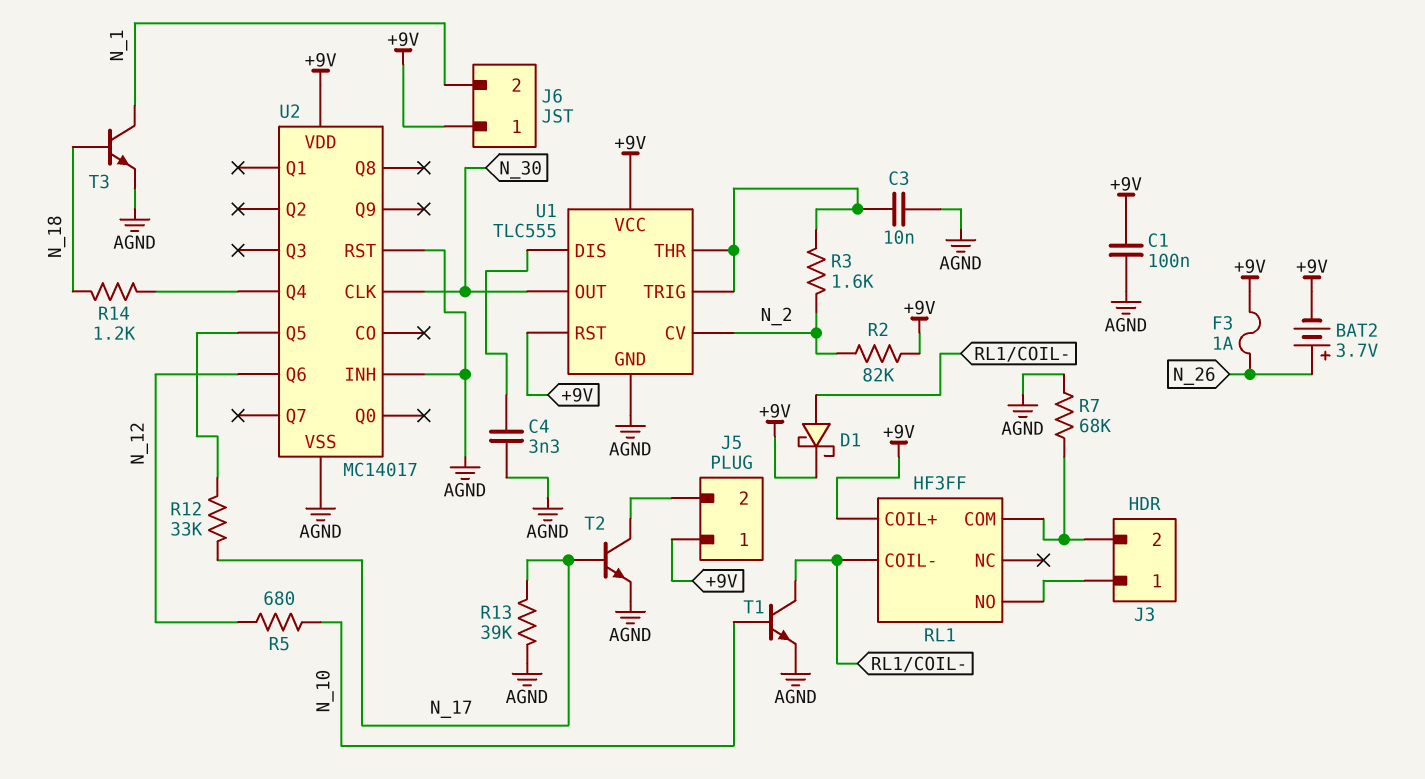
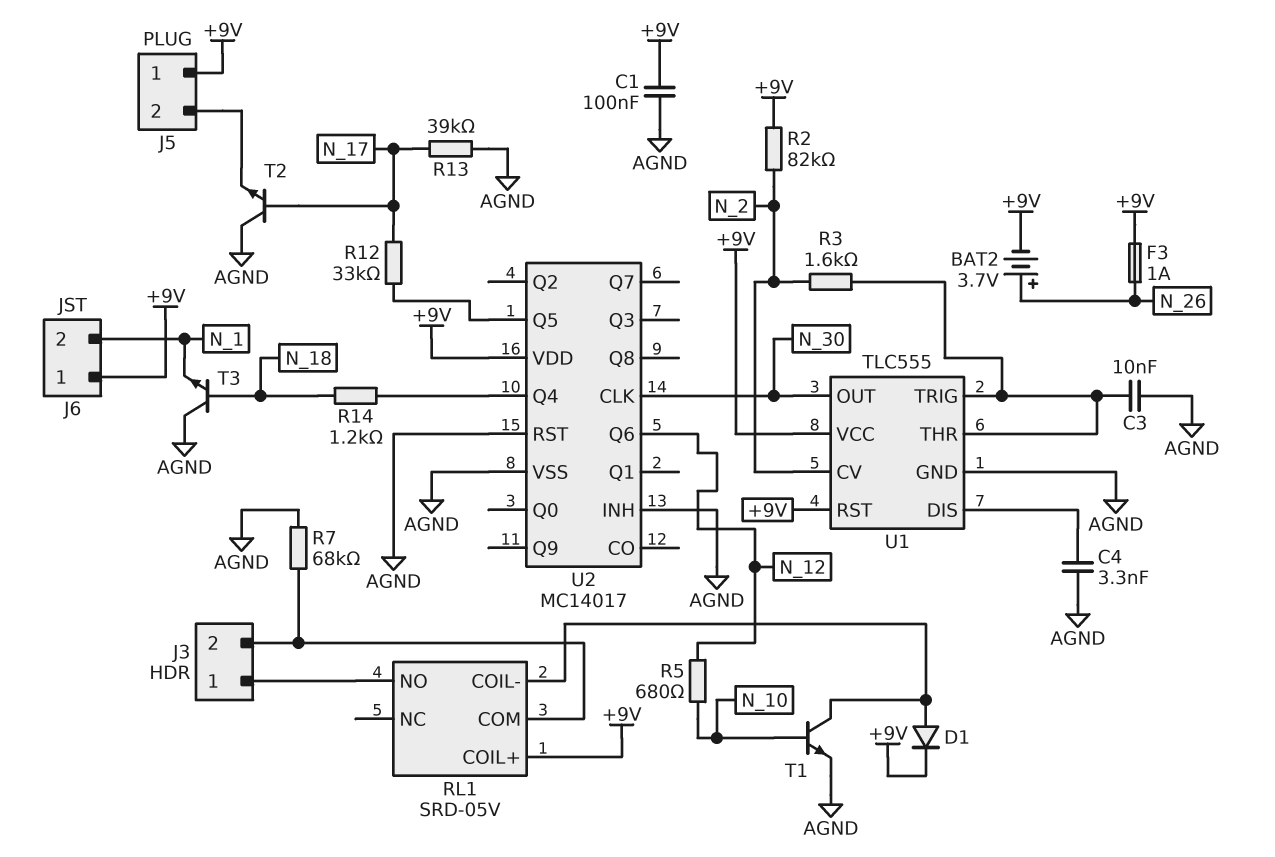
D1: schottky (A RL1/COIL-, K +9V) -> diode (A RL1/COIL-, K +9V)
RL1: HF3FF -> SRD-05V
T2: NPN (B N_17, C J5/2, E AGND) -> NPN (B N_17, C AGND, E J5/2)
T3: NPN (B N_18, C N_1, E AGND) -> NPN (B N_18, C AGND, E N_1)

